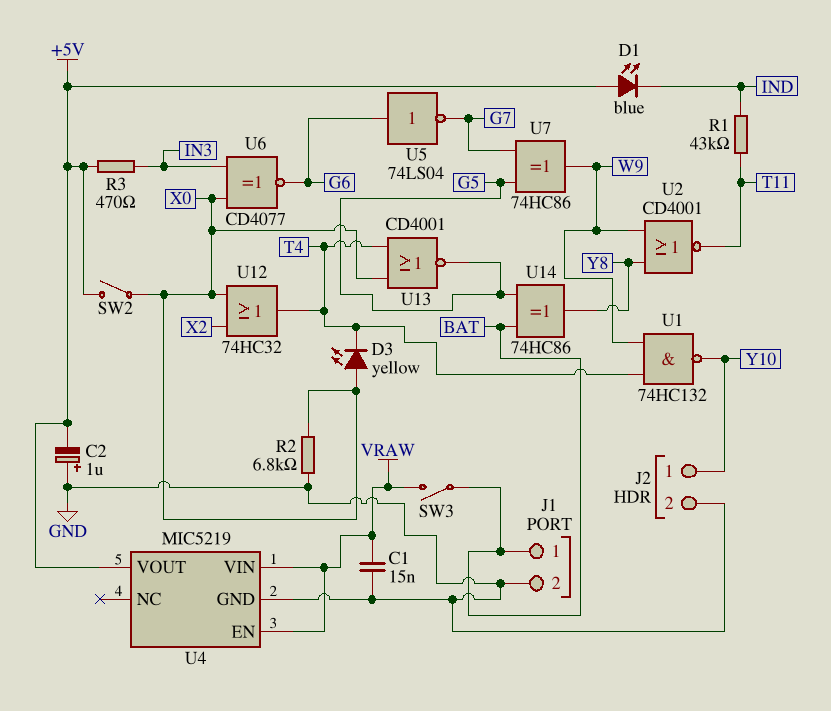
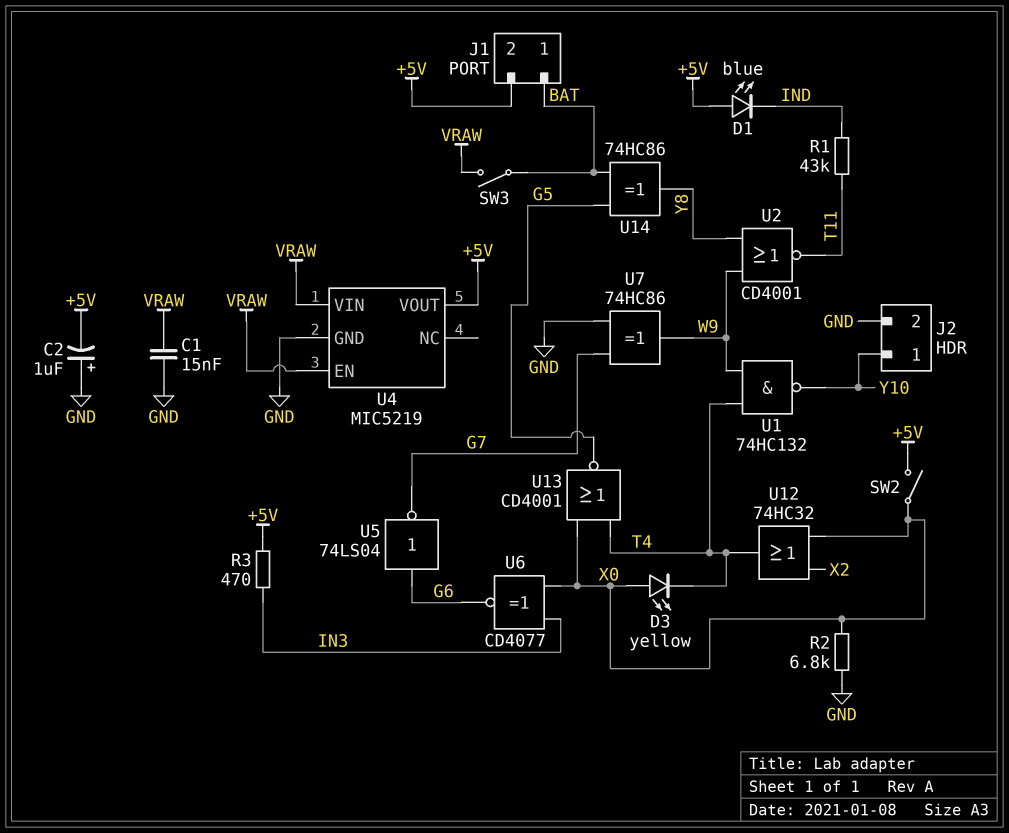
J1 pin 2: GND -> +5V
U7: XOR 74HC86 (in G5, in G7, out W9) -> XOR 74HC86 (in G7, in GND, out W9)

